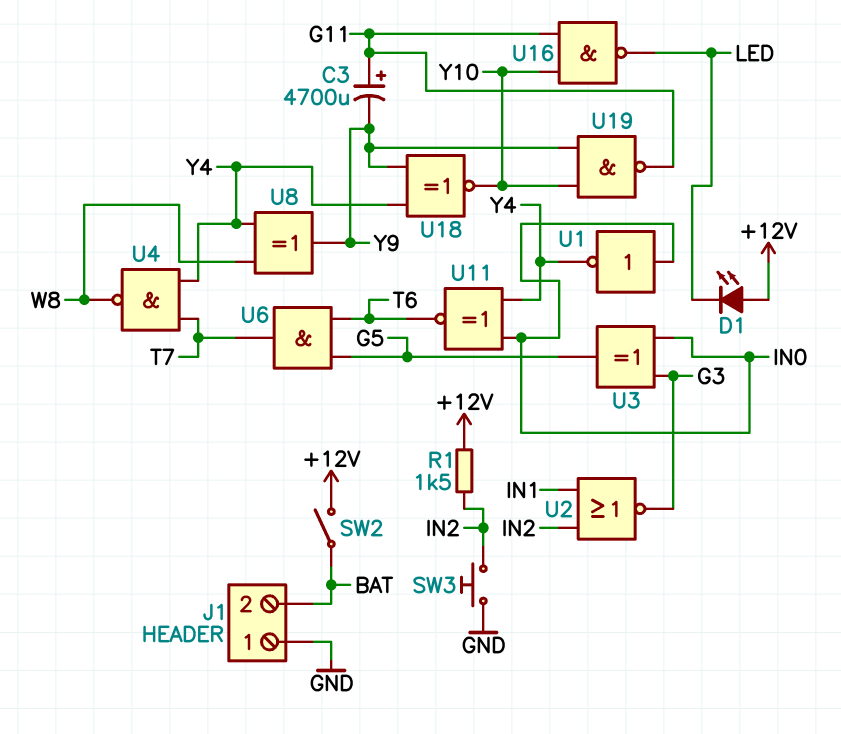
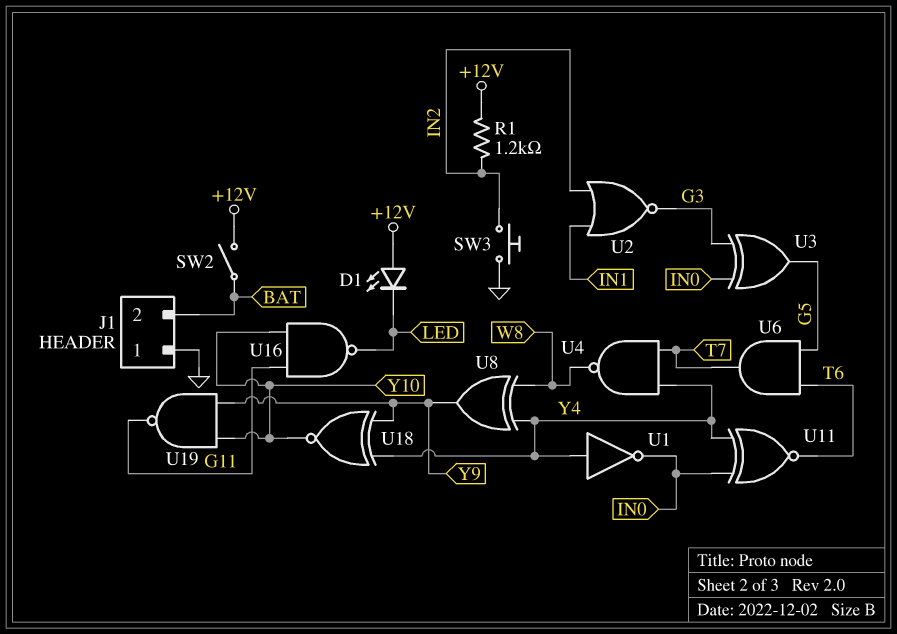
C3: 4700uF (plus G11, minus Y9) -> none
R1: 1.5k (+12V, IN2) -> 1.2k (+12V, IN2)
U1: NOT (in IN0, out Y4) -> NOT (in Y4, out IN0)

